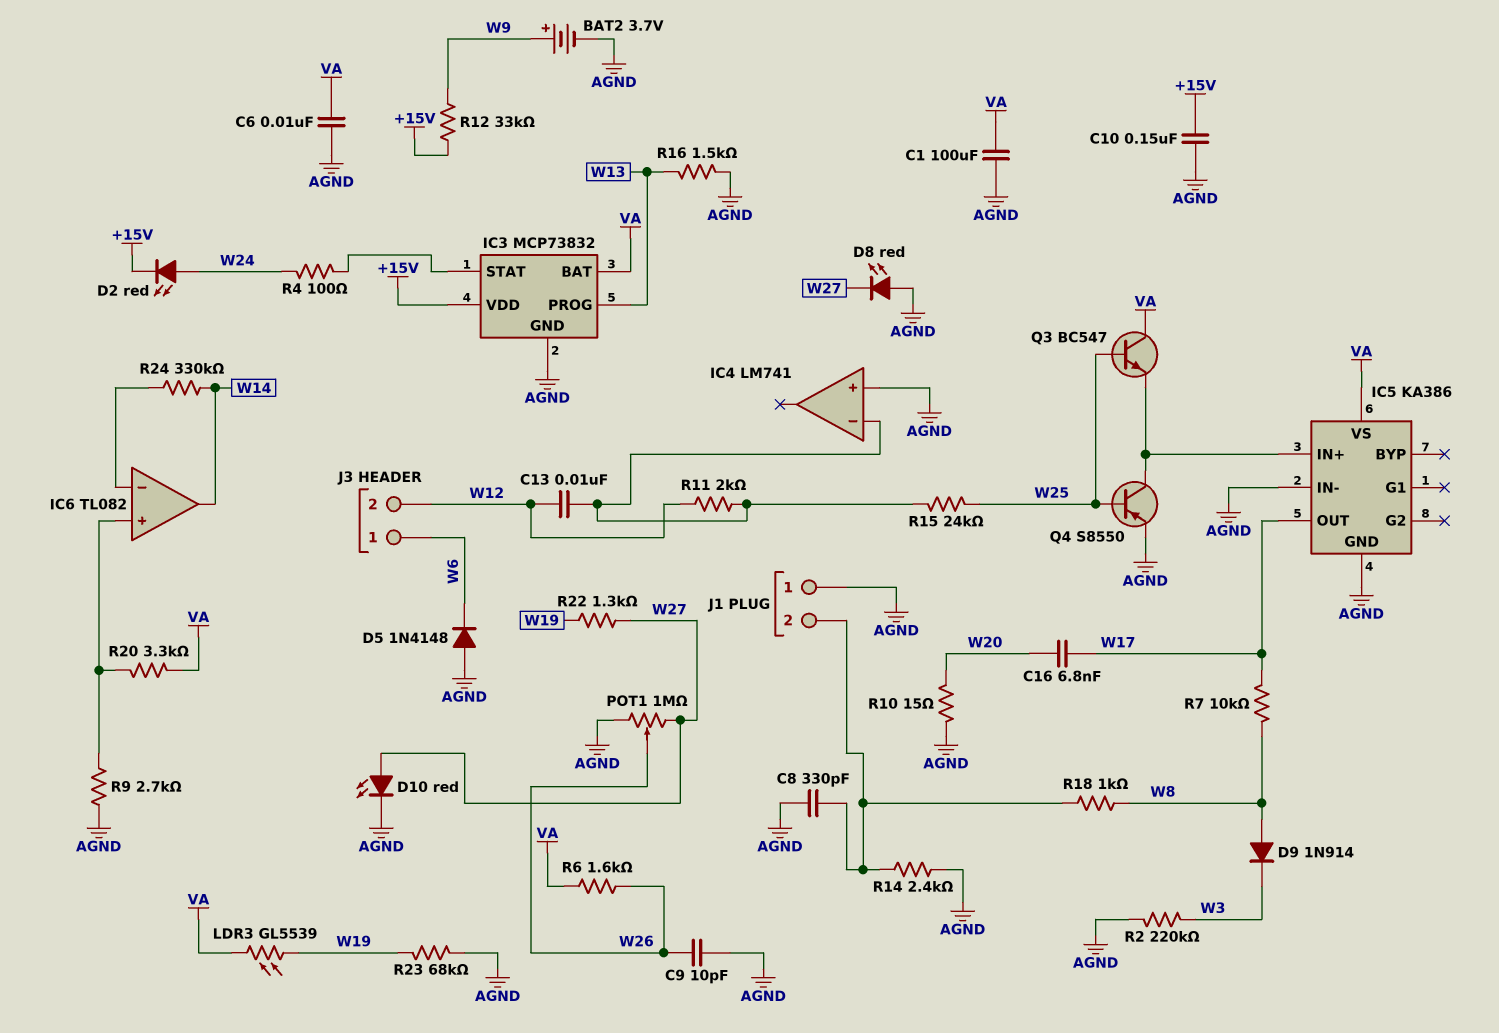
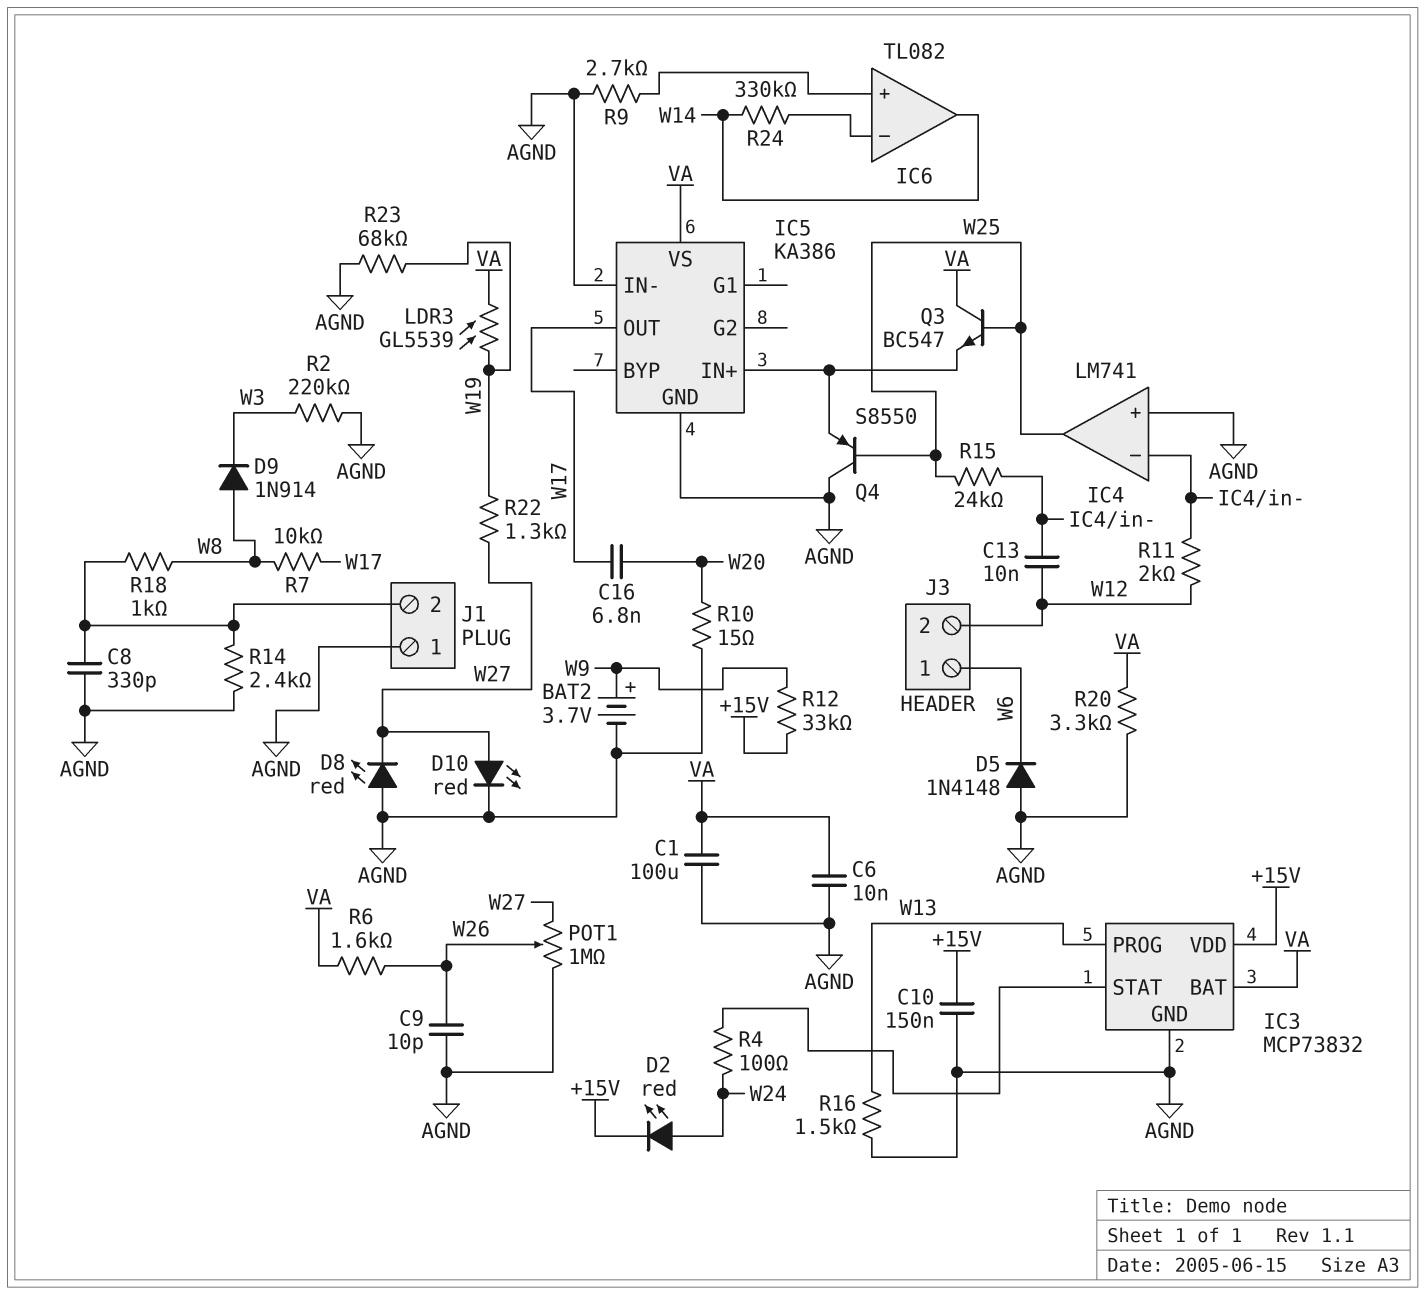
IC4 pin out: none -> W25
Q4: PNP S8550 (B W25, C IC5/IN+, E AGND) -> PNP S8550 (B W25, C AGND, E IC5/IN+)
R20: 3.3k (IC6/in+, VA) -> 3.3k (AGND, VA)

